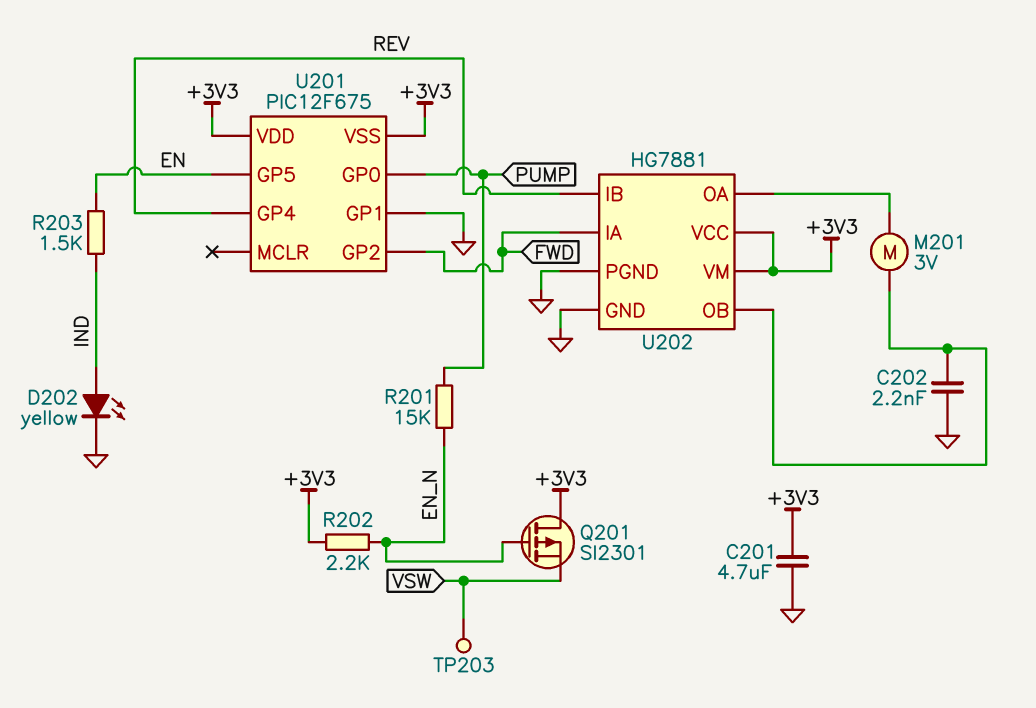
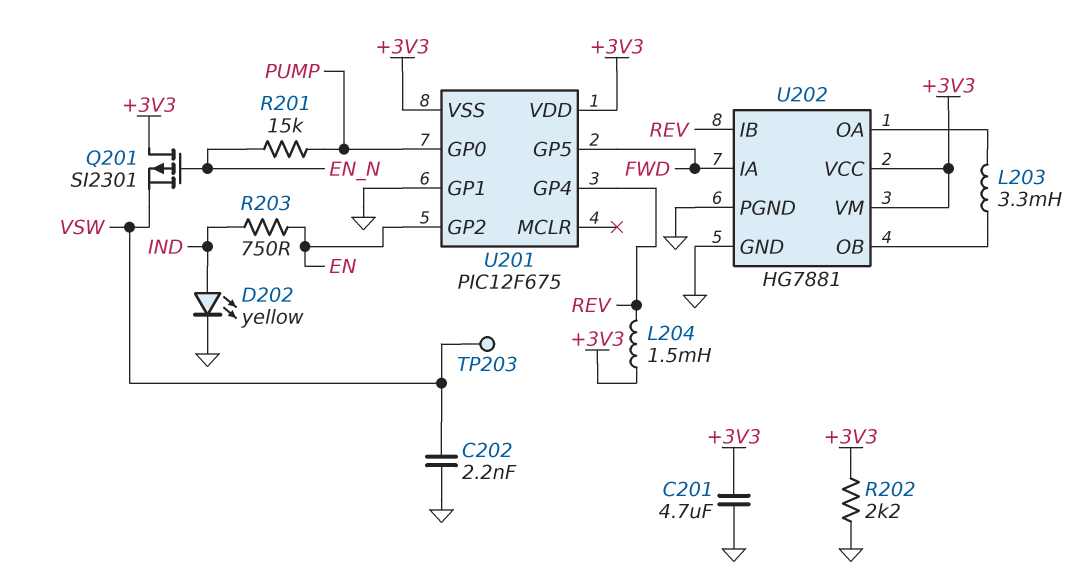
C202: 2.2nF (GND, U202/OB) -> 2.2nF (GND, VSW)
L203: none -> 3.3mH (U202/OA, U202/OB)
L204: none -> 1.5mH (+3V3, REV)
M201: motor 3V (U202/OA, U202/OB) -> none
R202: 2.2k (+3V3, EN_N) -> 2.2k (+3V3, GND)
R203: 1.5k (EN, IND) -> 750 (EN, IND)
U201 pin GP2: FWD -> EN
U201 pin GP5: EN -> FWD

